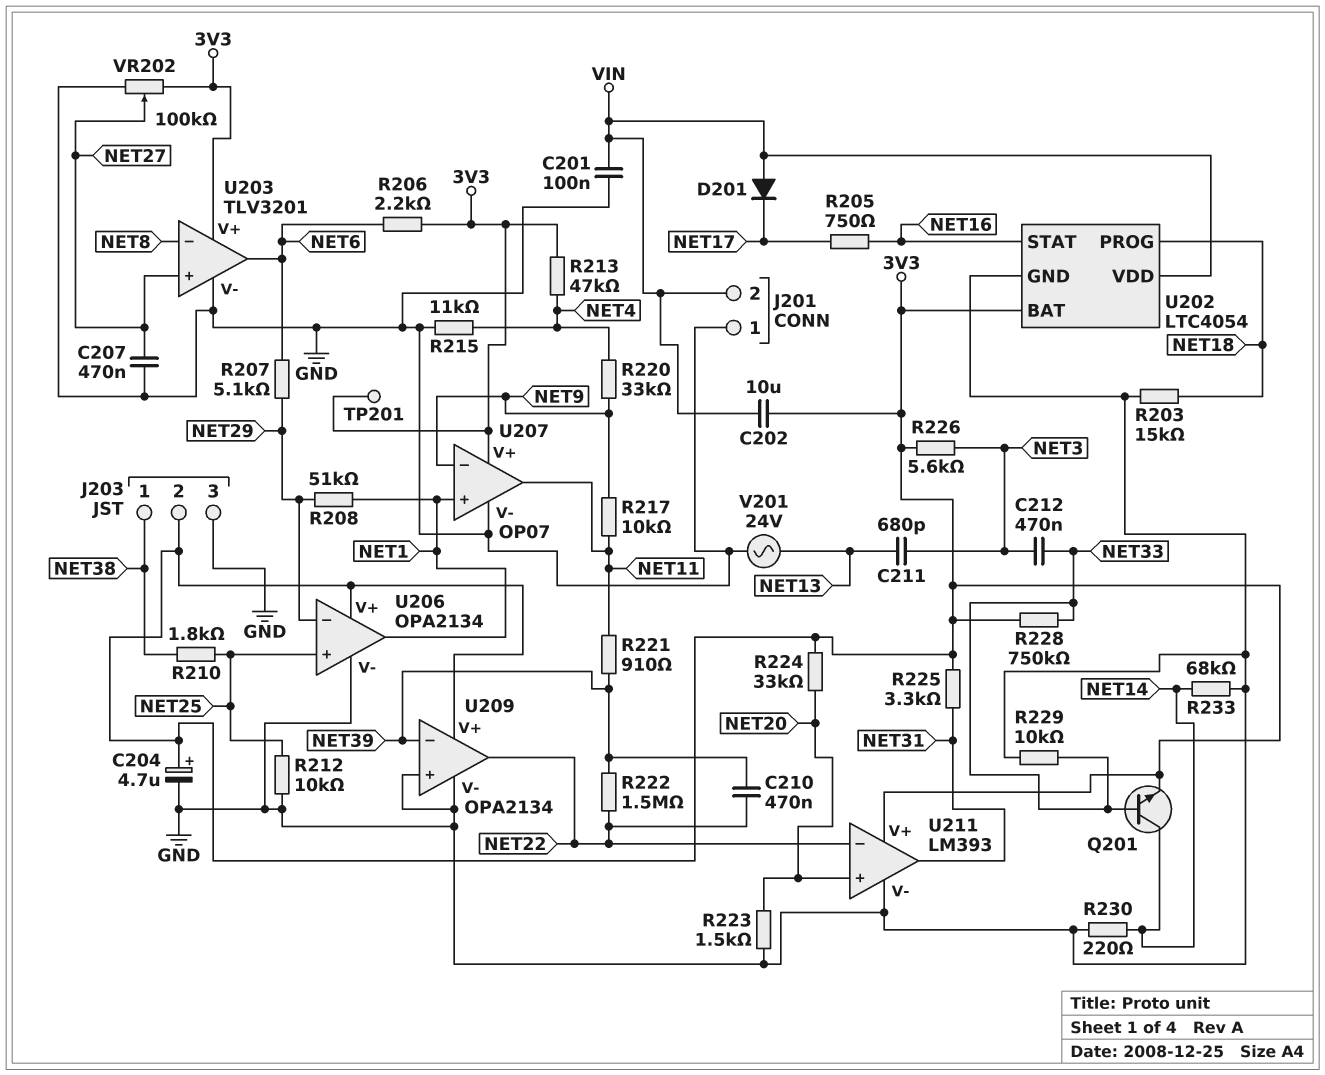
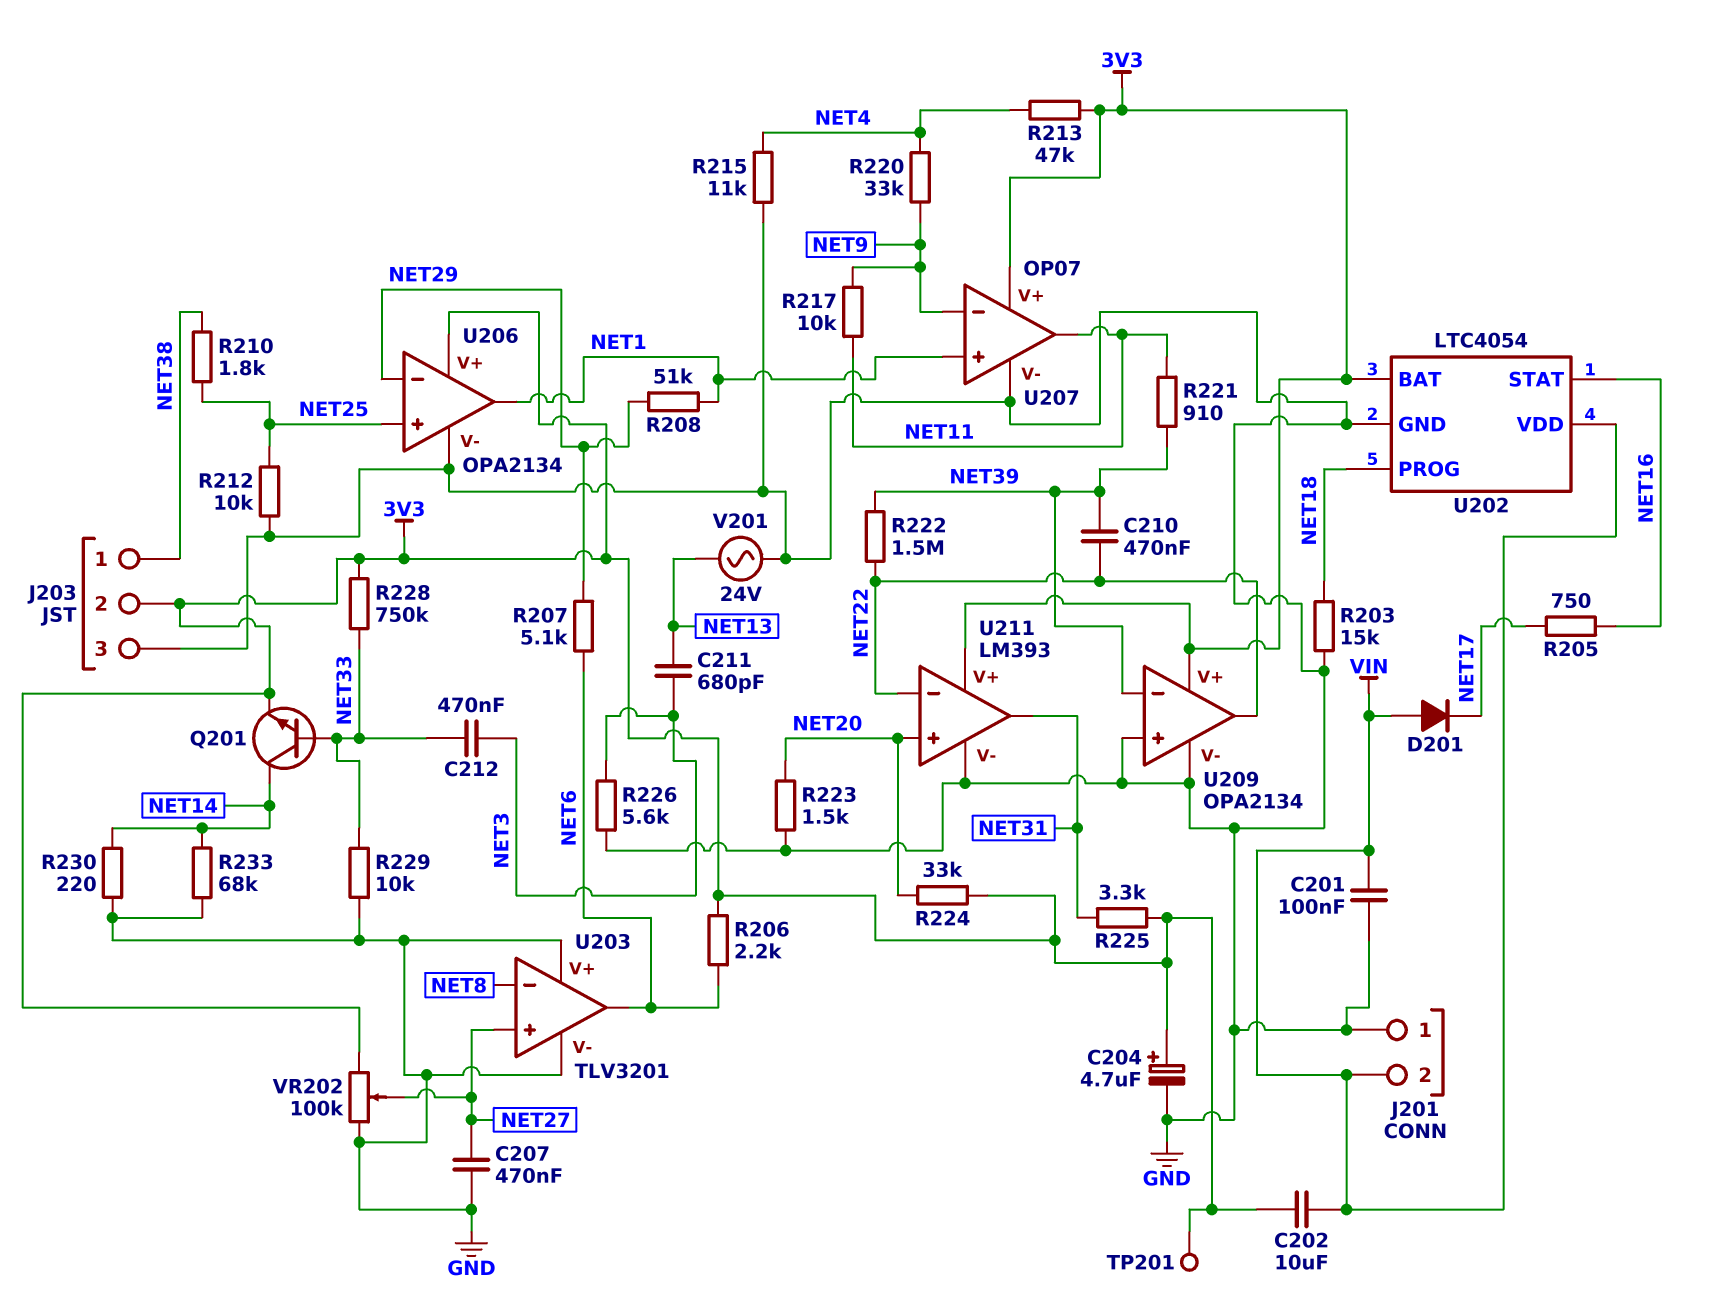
R226: 5.6k (3V3, NET3) -> 5.6k (GND, NET3)
U203 pin V+: 3V3 -> GND

